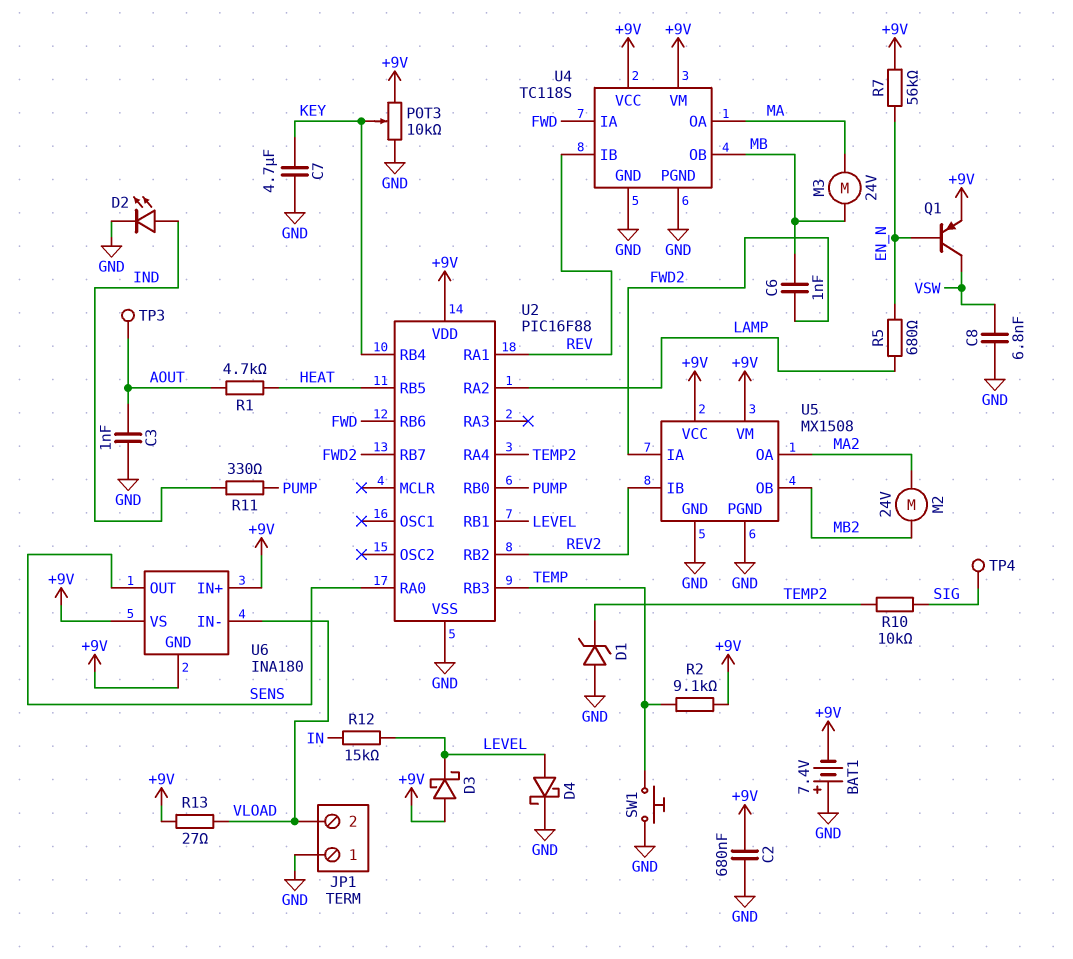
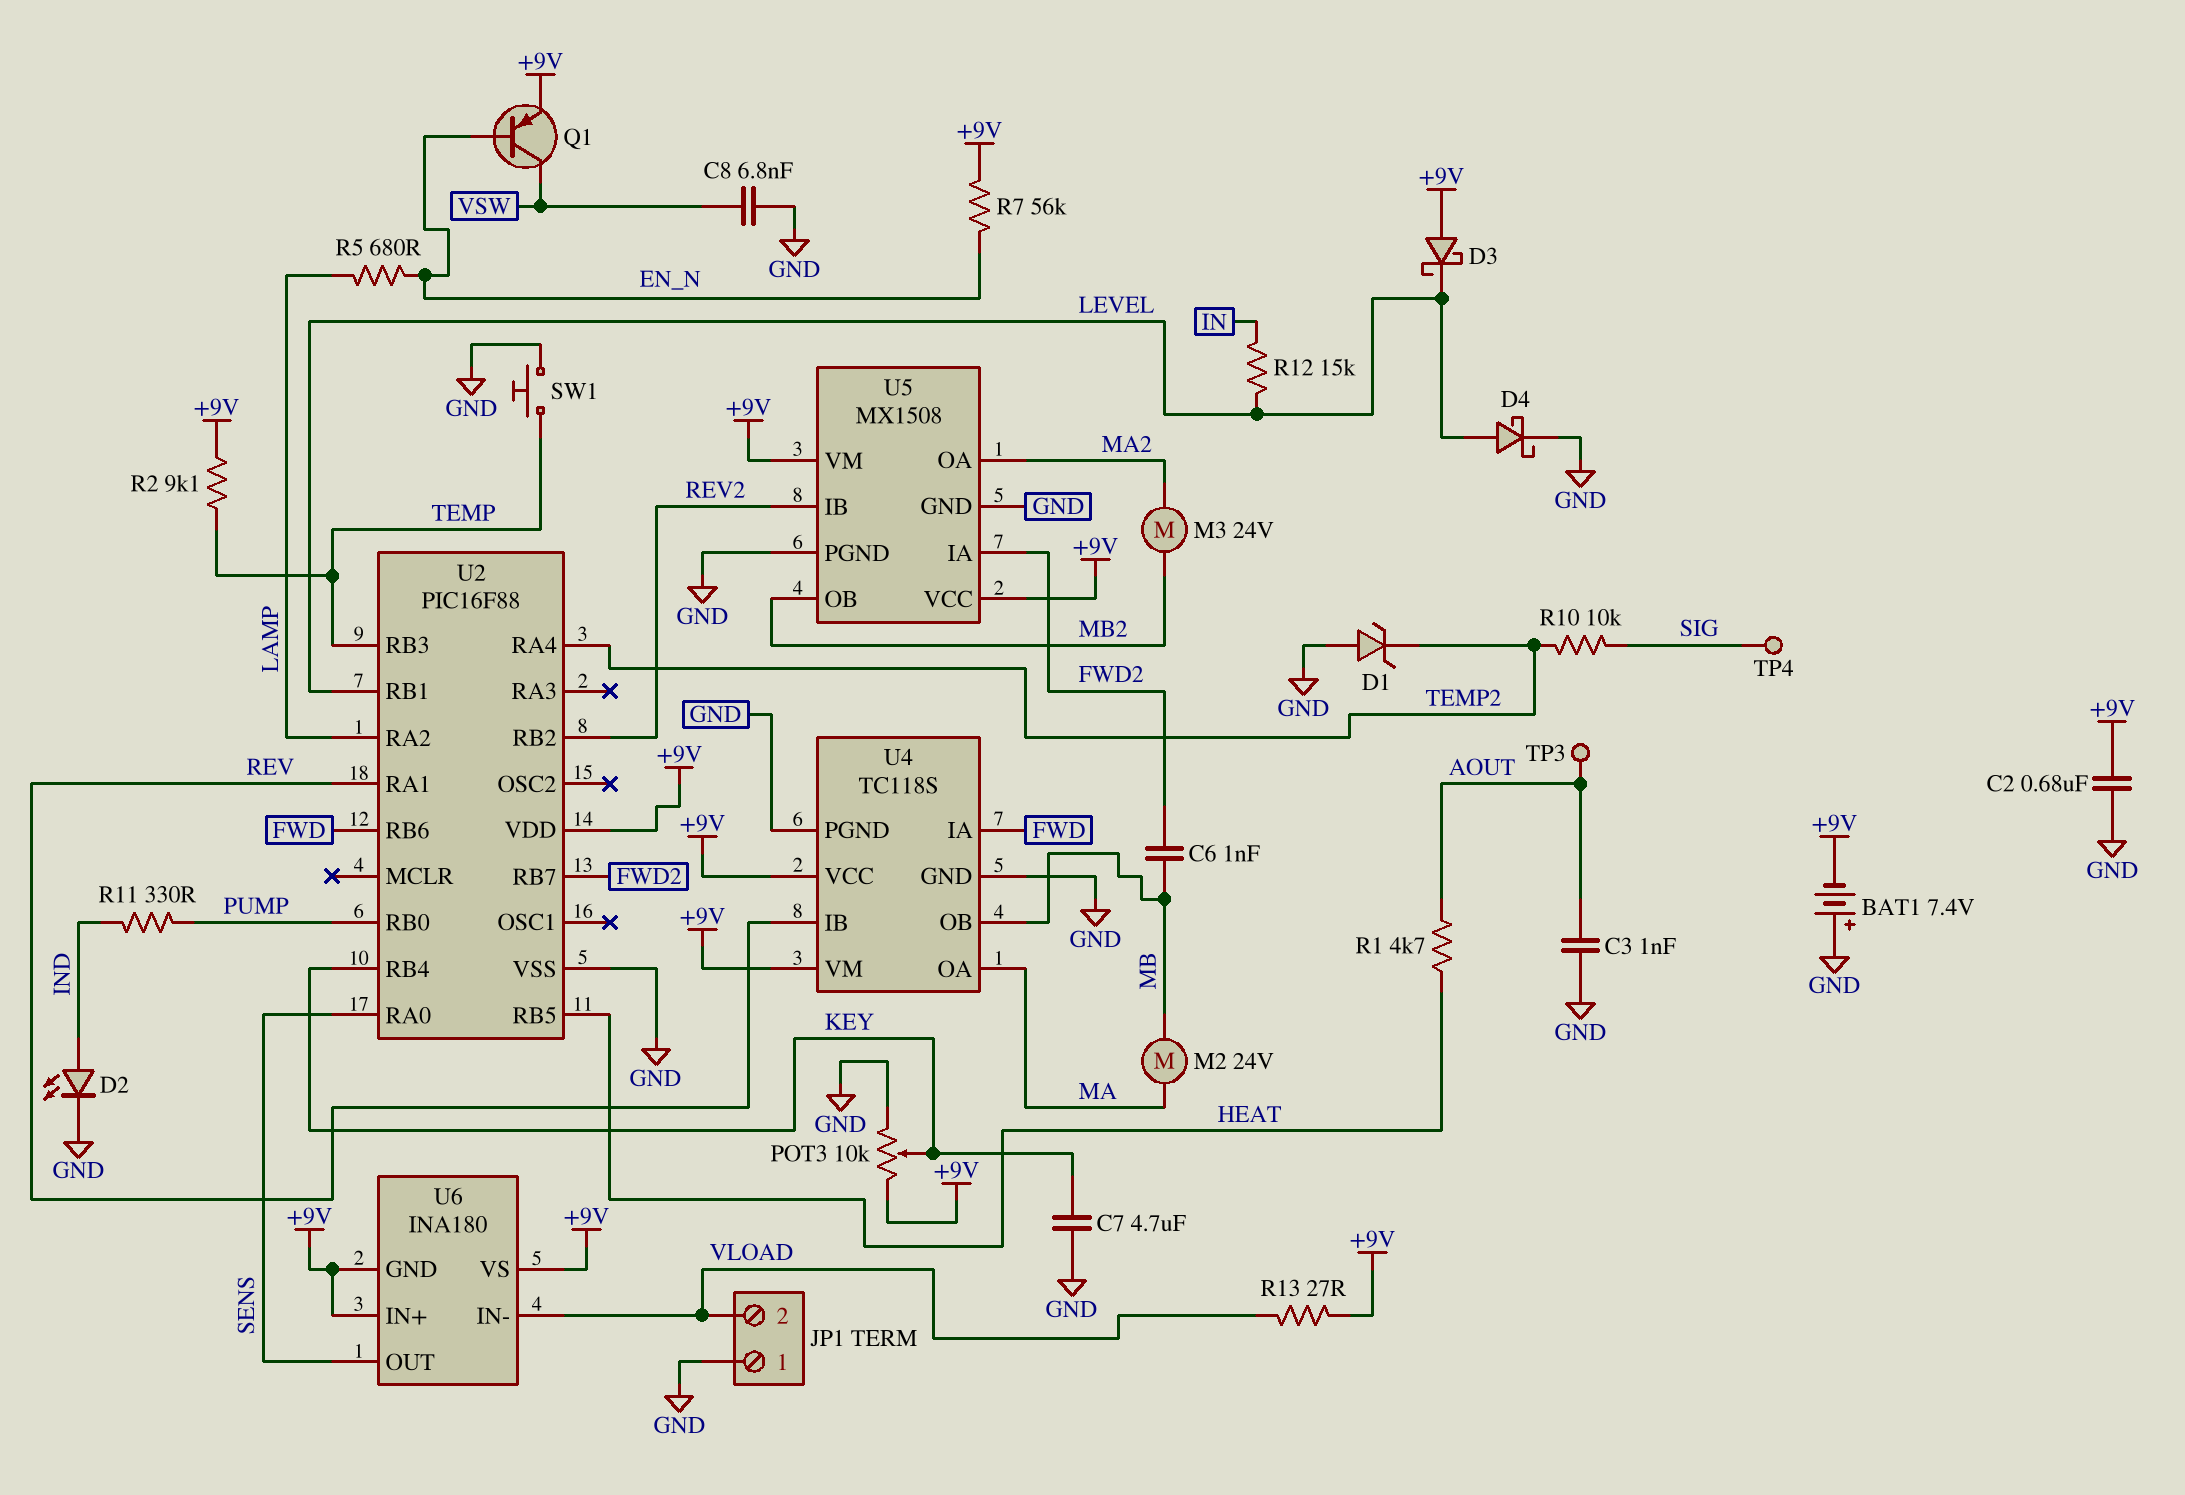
M2: motor 24V (MA2, MB2) -> motor 24V (MA, MB)
M3: motor 24V (MA, MB) -> motor 24V (MA2, MB2)

